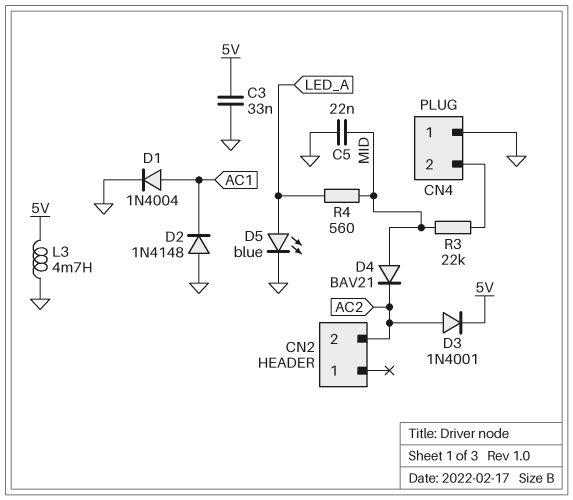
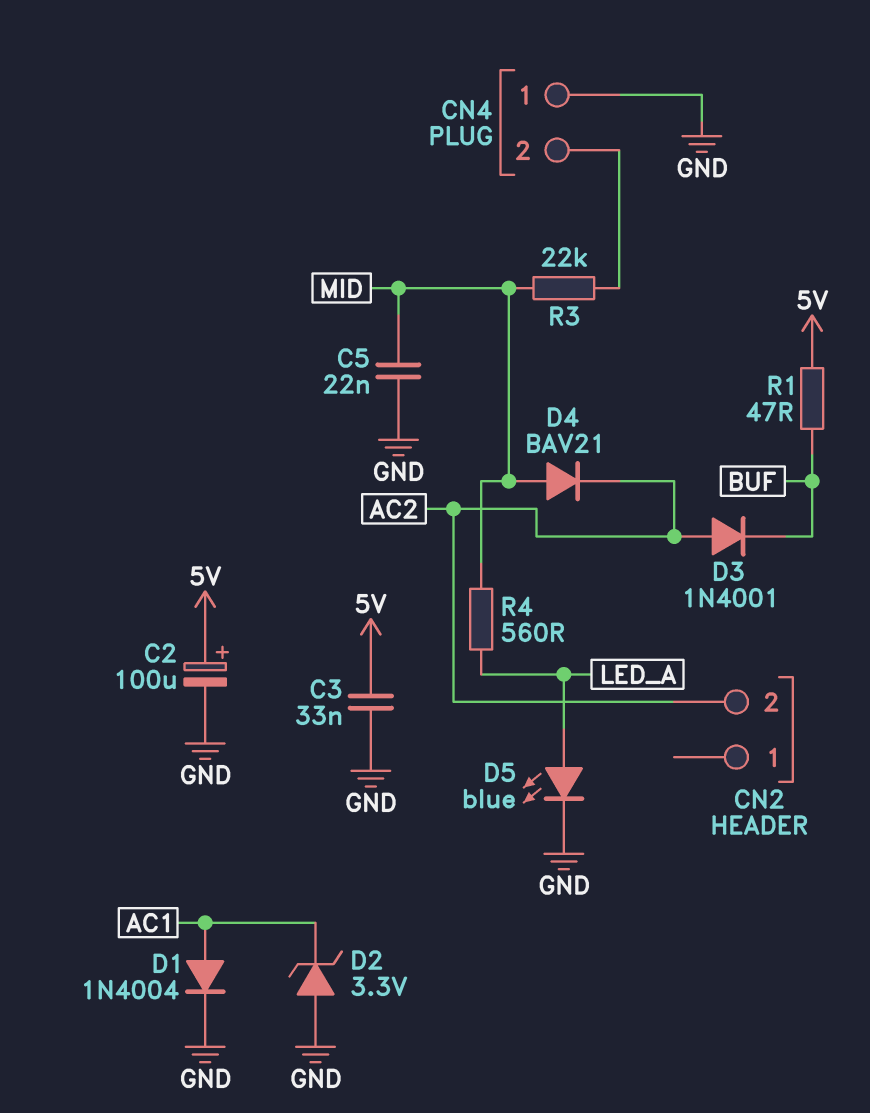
C2: none -> 100uF (plus 5V, minus GND)
D2: diode 1N4148 (A GND, K AC1) -> zener 3.3V (A GND, K AC1)
D3: diode 1N4001 (A AC2, K 5V) -> diode 1N4001 (A AC2, K BUF)
L3: 4.7mH (5V, GND) -> none
R1: none -> 47 (5V, BUF)

